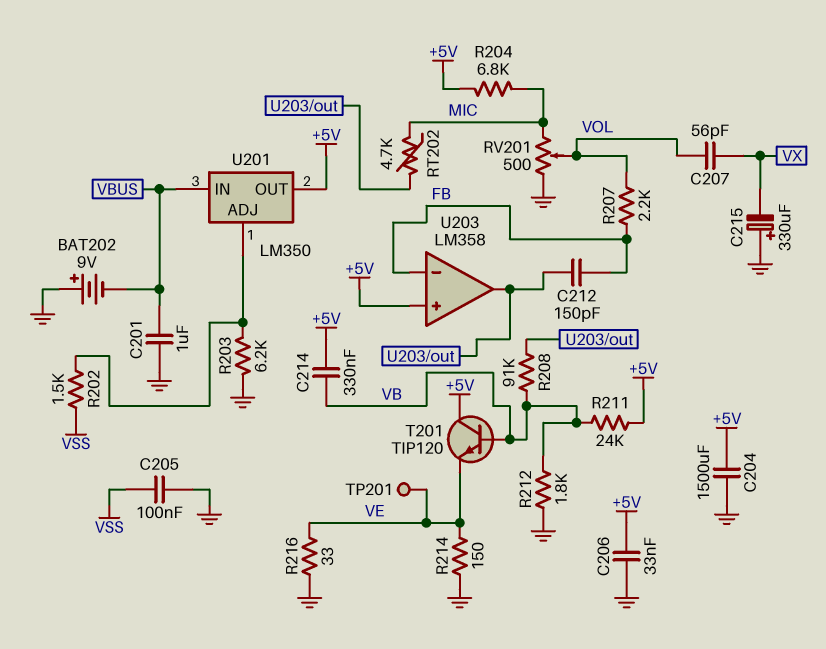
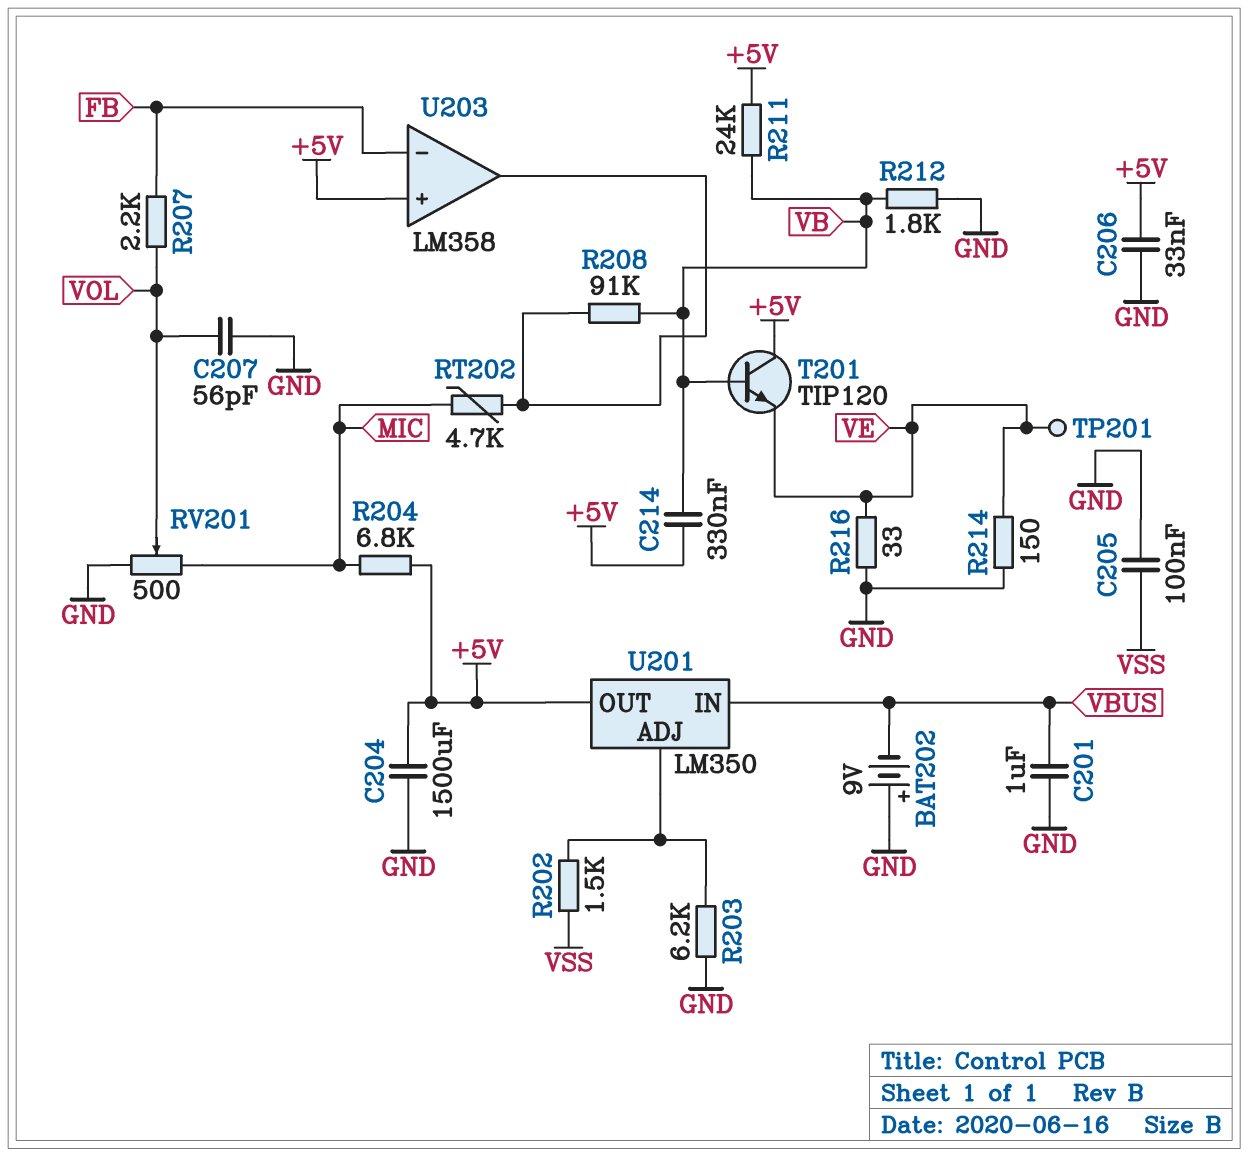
C207: 56pF (VOL, VX) -> 56pF (GND, VOL)
C212: 150pF (FB, U203/out) -> none
C215: 330uF (plus GND, minus VX) -> none

